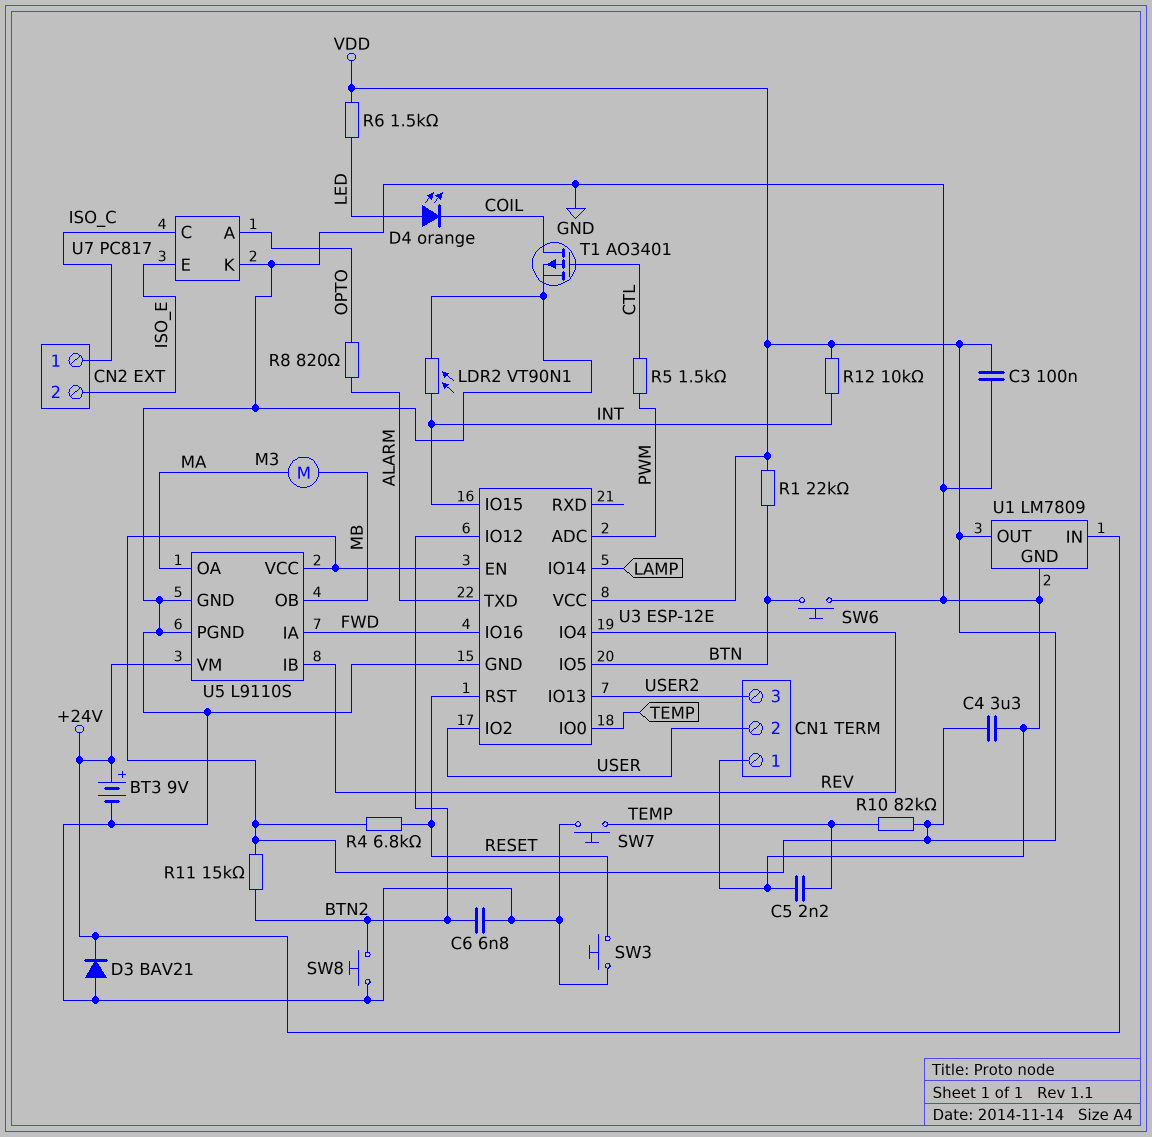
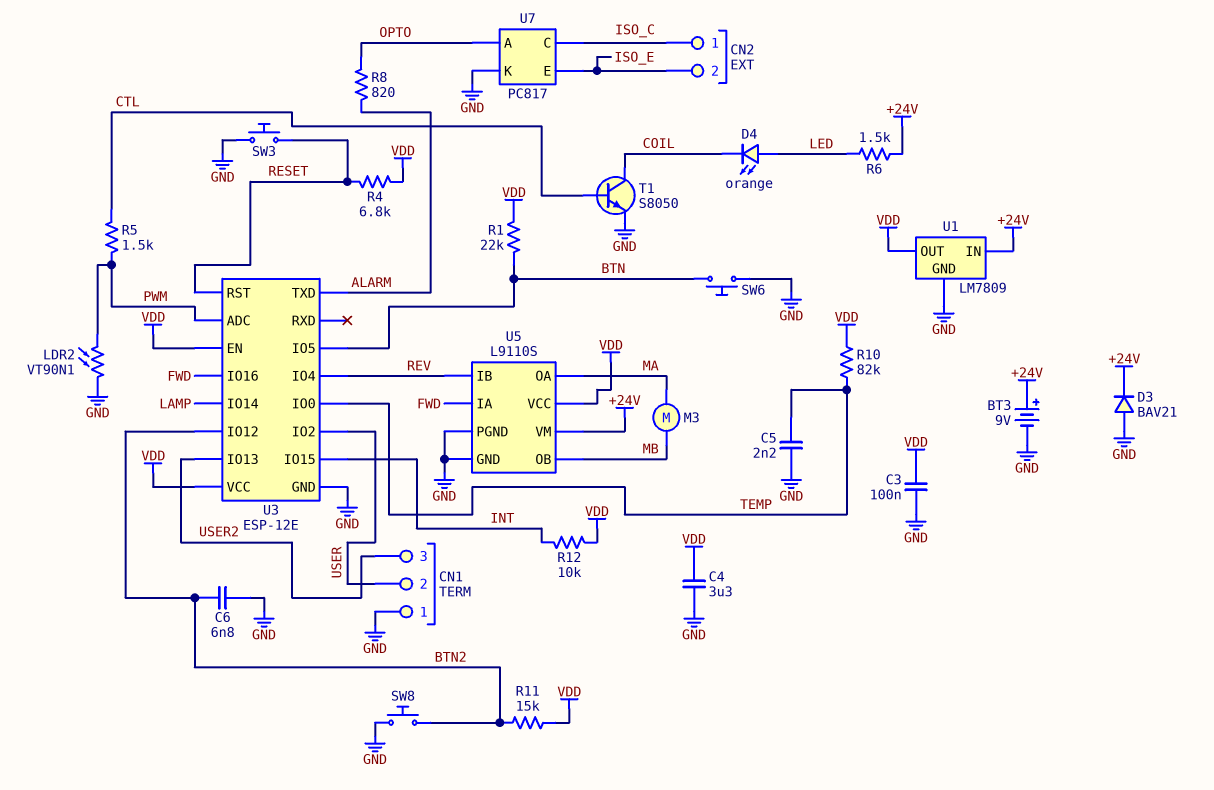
LDR2: VT90N1 (GND, INT) -> VT90N1 (GND, PWM)
R6: 1.5k (LED, VDD) -> 1.5k (+24V, LED)
SW7: button (GND, TEMP) -> none
T1: PMOS AO3401 (G CTL, D COIL, S GND) -> NPN S8050 (B CTL, C COIL, E GND)

